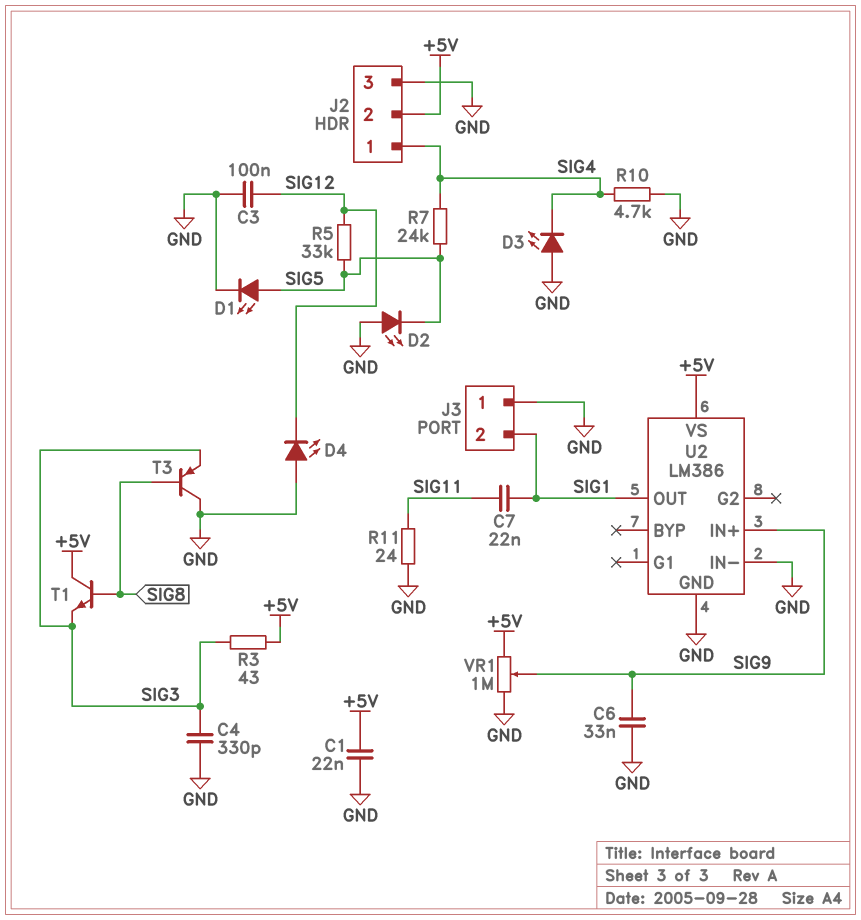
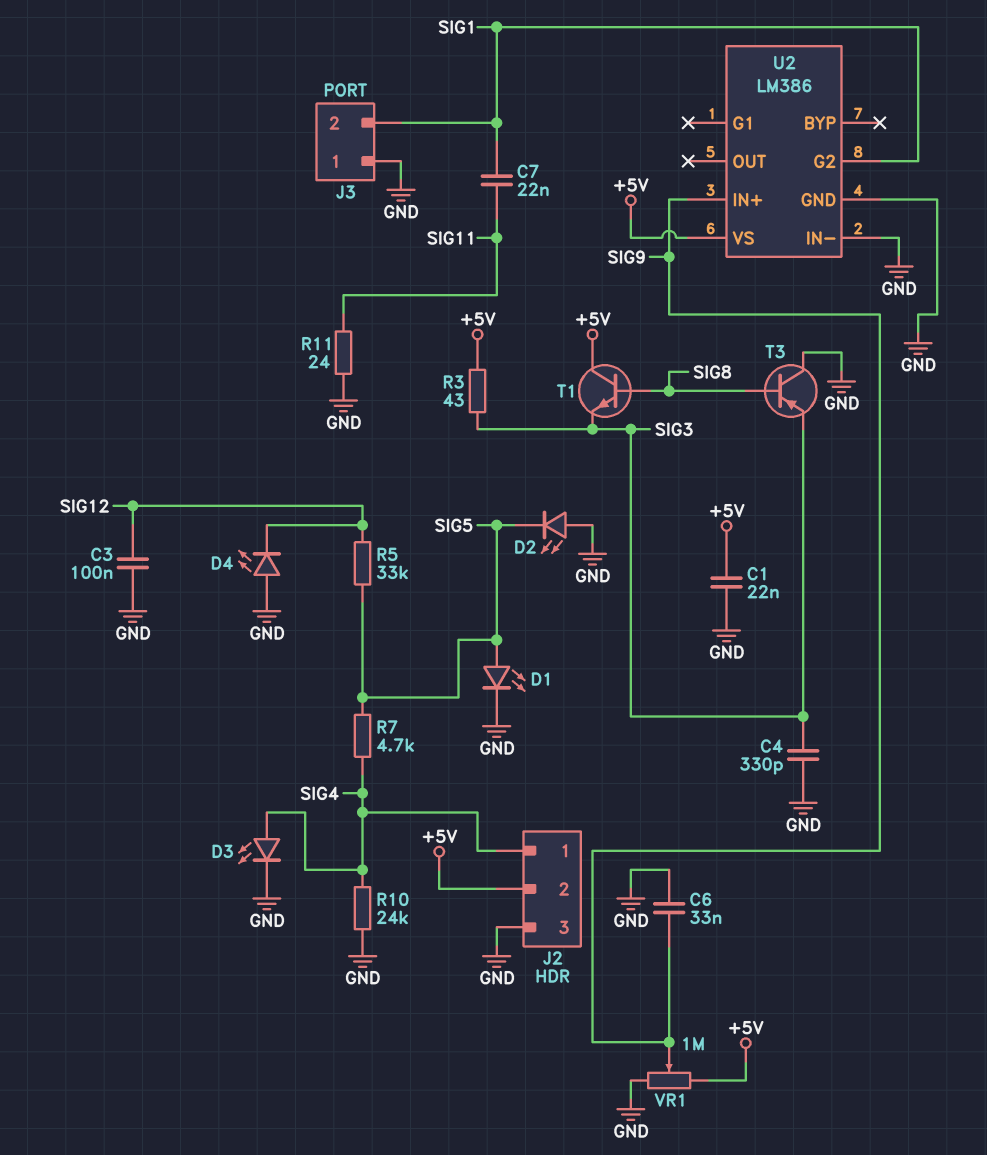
D3: LED (A GND, K SIG4) -> LED (A SIG4, K GND)
R7: 24k (SIG4, SIG5) -> 4.7k (SIG4, SIG5)
R10: 4.7k (GND, SIG4) -> 24k (GND, SIG4)
U2 pin G2: none -> SIG1
U2 pin OUT: SIG1 -> none

